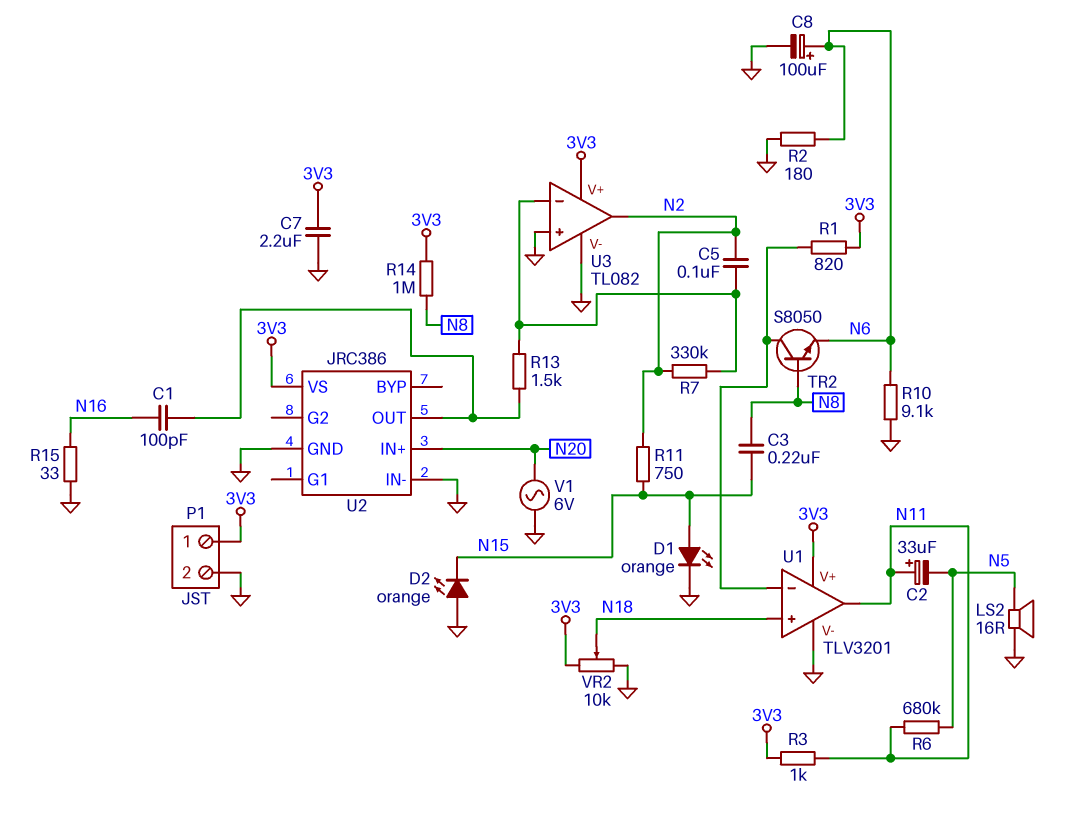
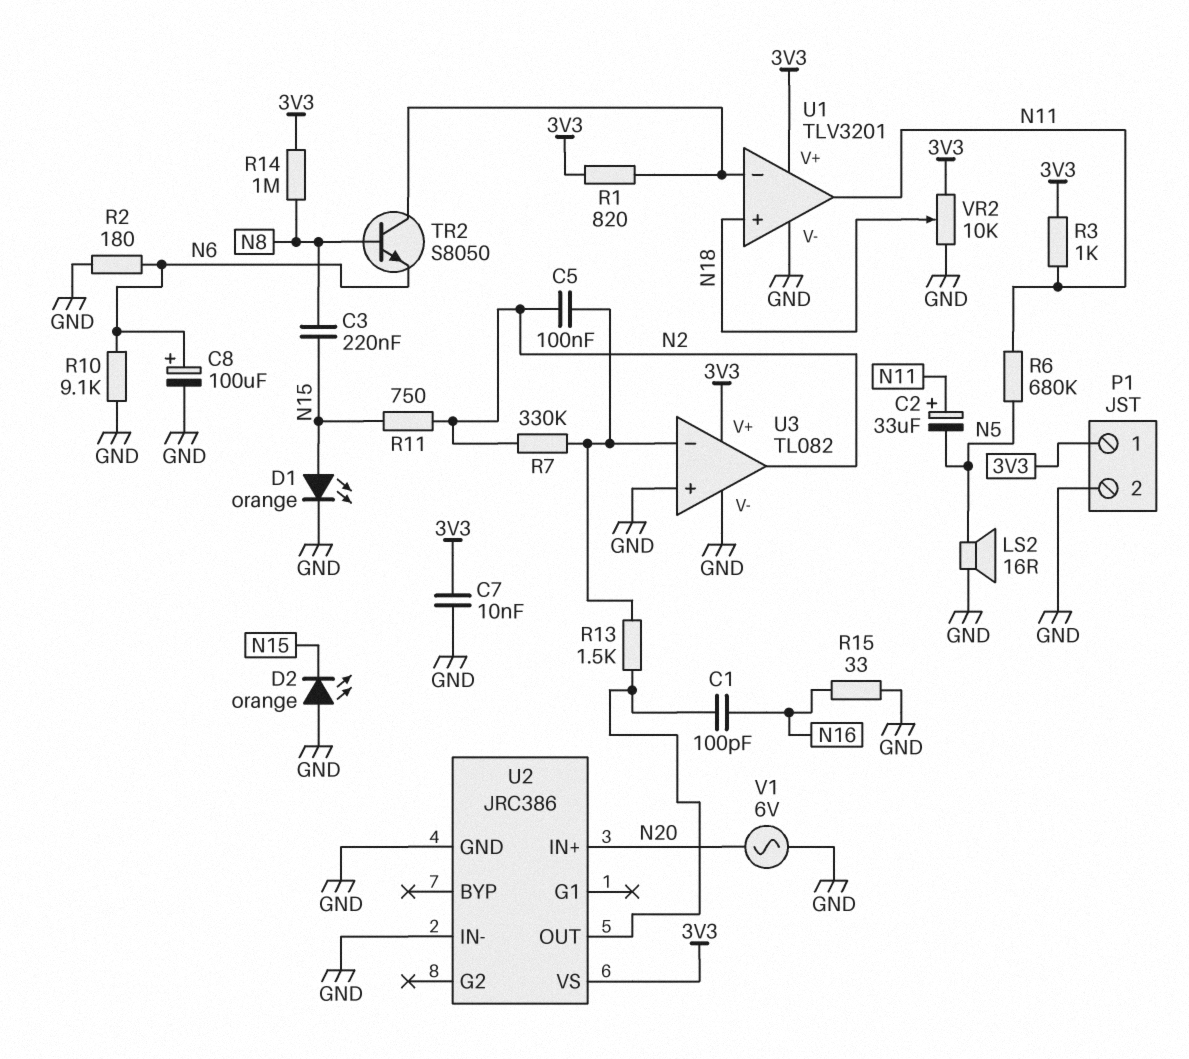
C7: 2.2uF (3V3, GND) -> 10nF (3V3, GND)

